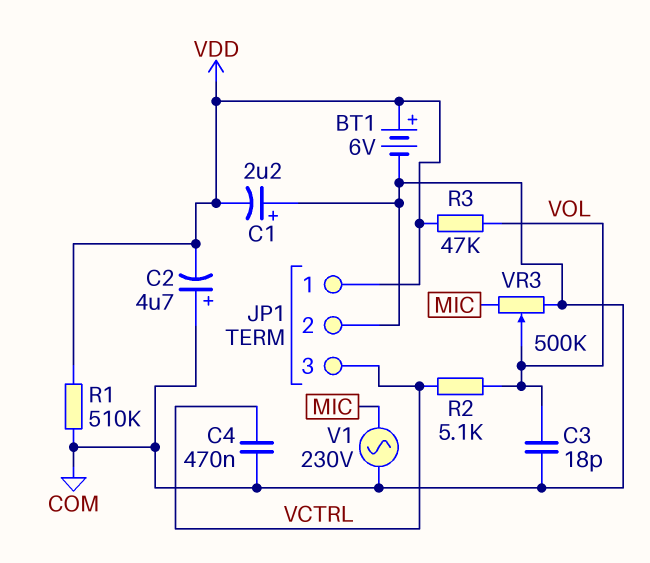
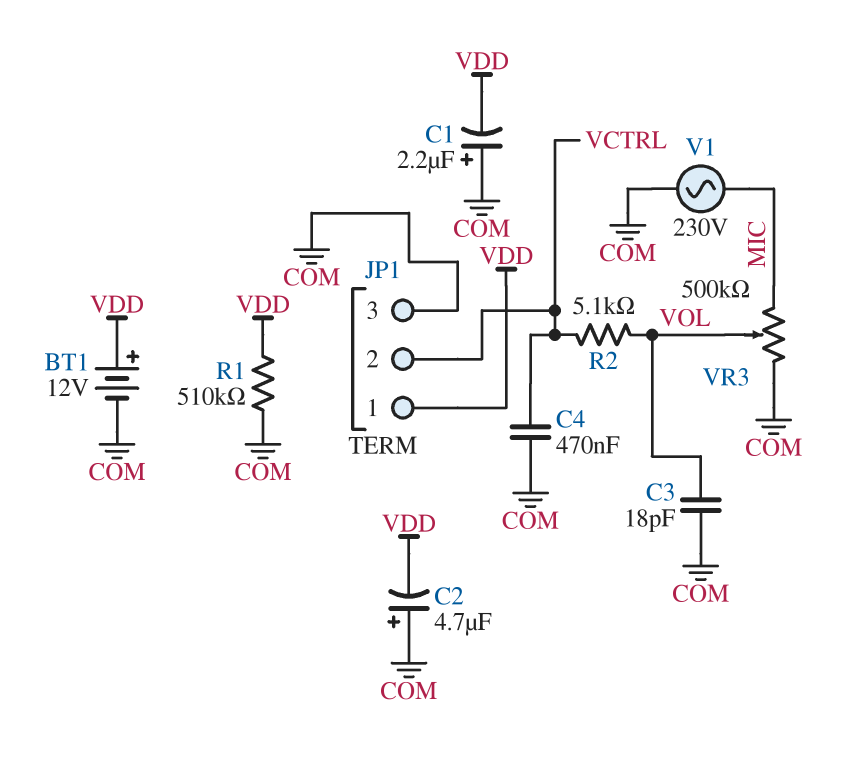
BT1: 6V (plus VDD, minus COM) -> 12V (plus VDD, minus COM)
JP1 pin 2: COM -> VCTRL
JP1 pin 3: VCTRL -> COM
R3: 47k (VDD, VOL) -> none

